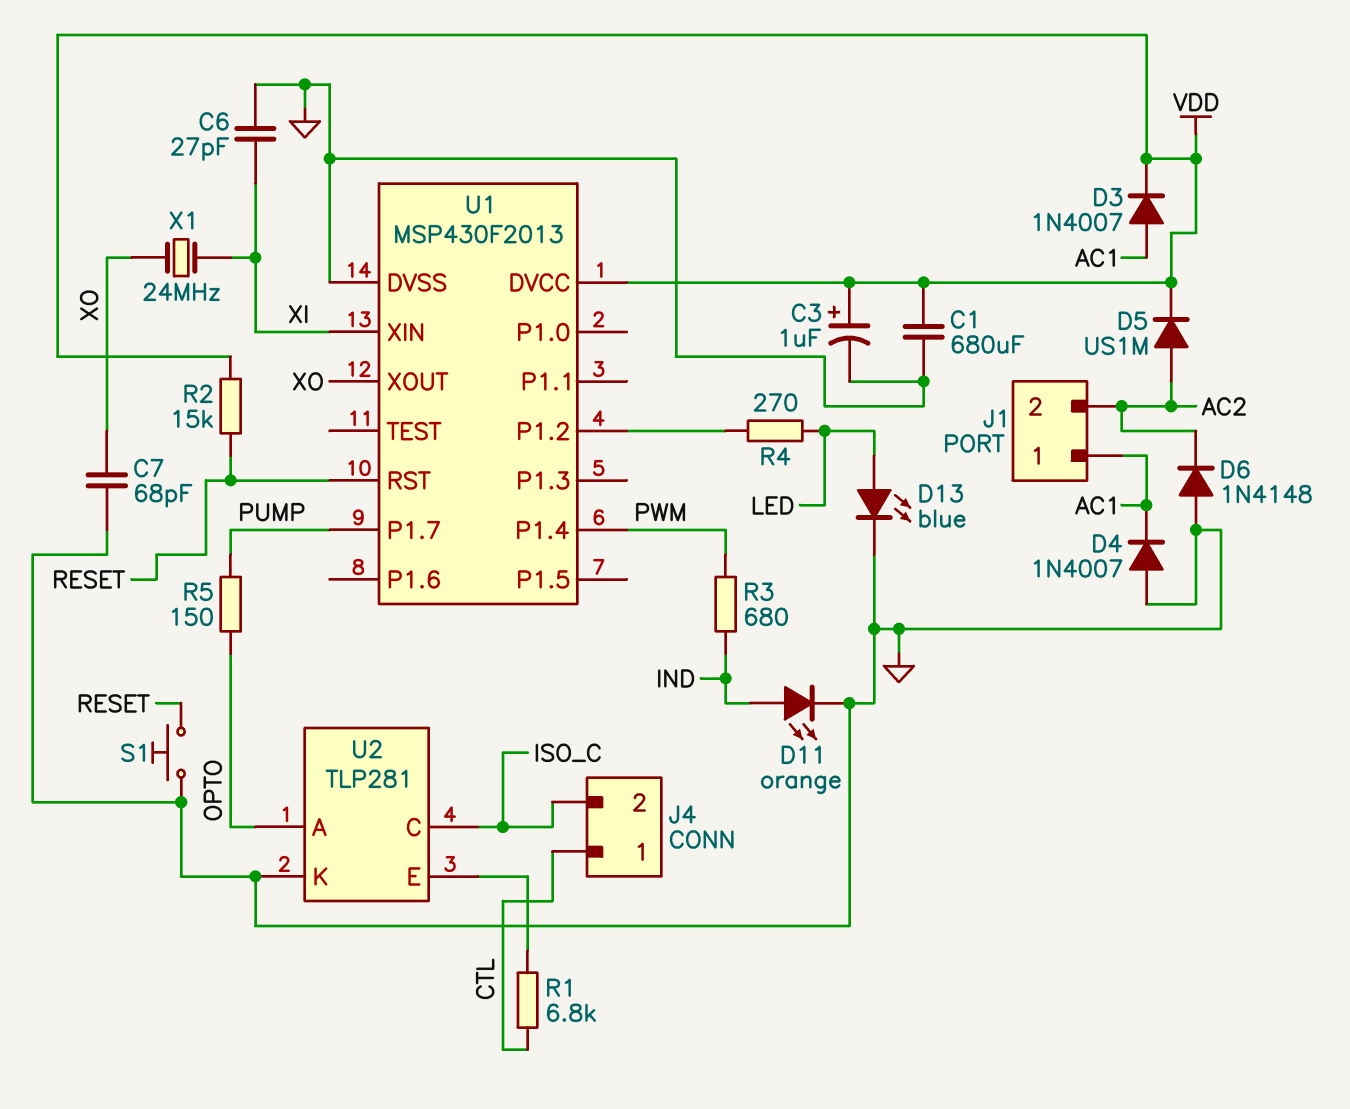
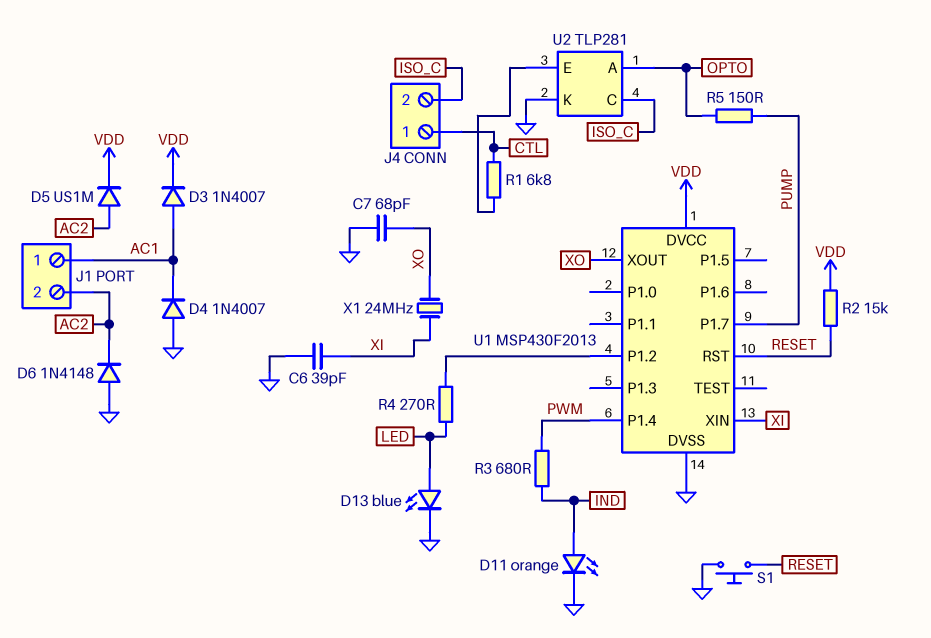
C1: 680uF (GND, VDD) -> none
C3: 1uF (plus VDD, minus GND) -> none
C6: 27pF (GND, XI) -> 39pF (GND, XI)

